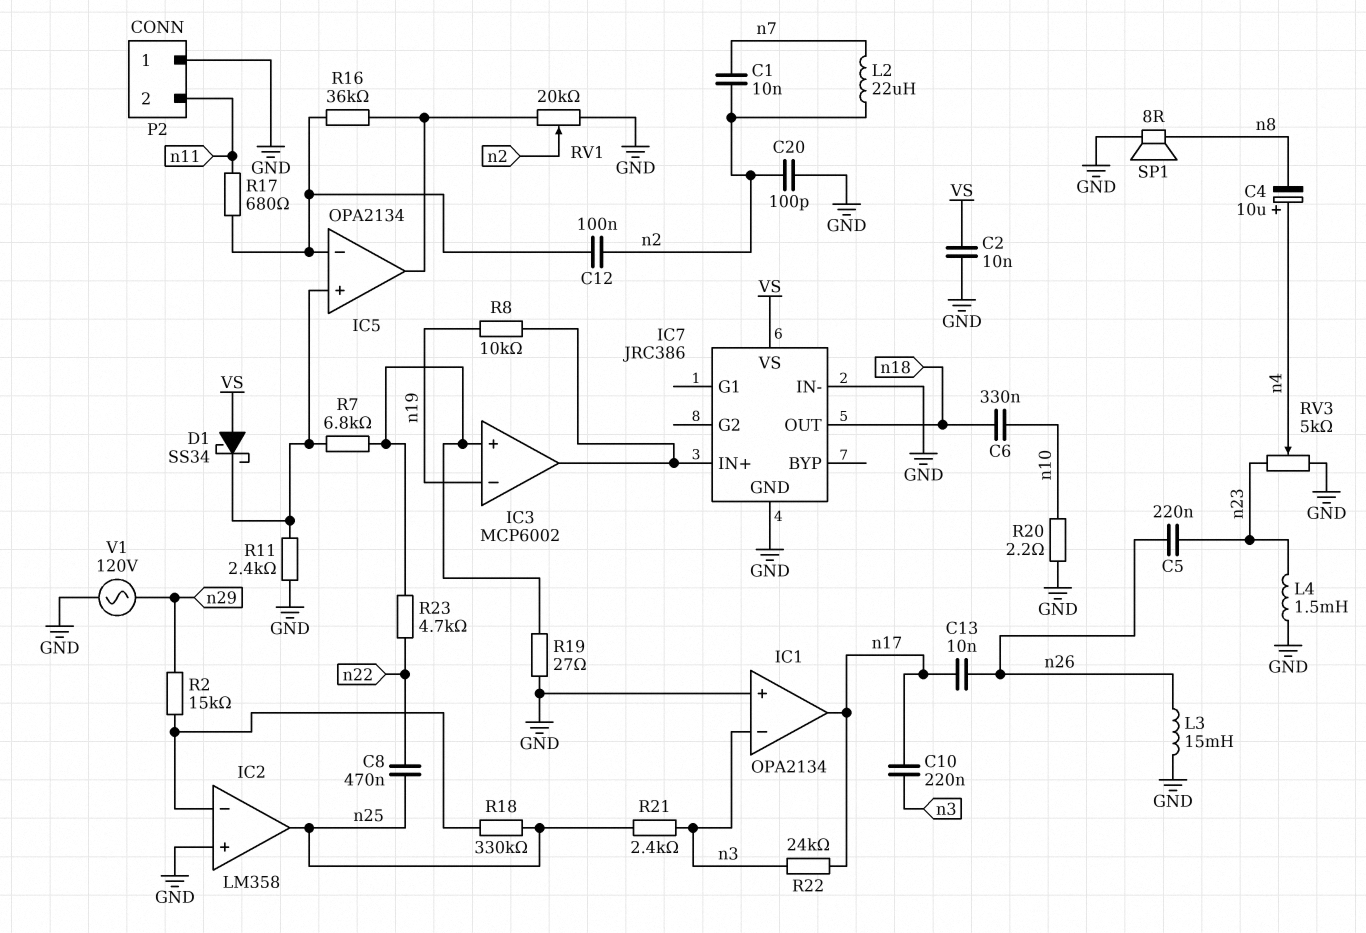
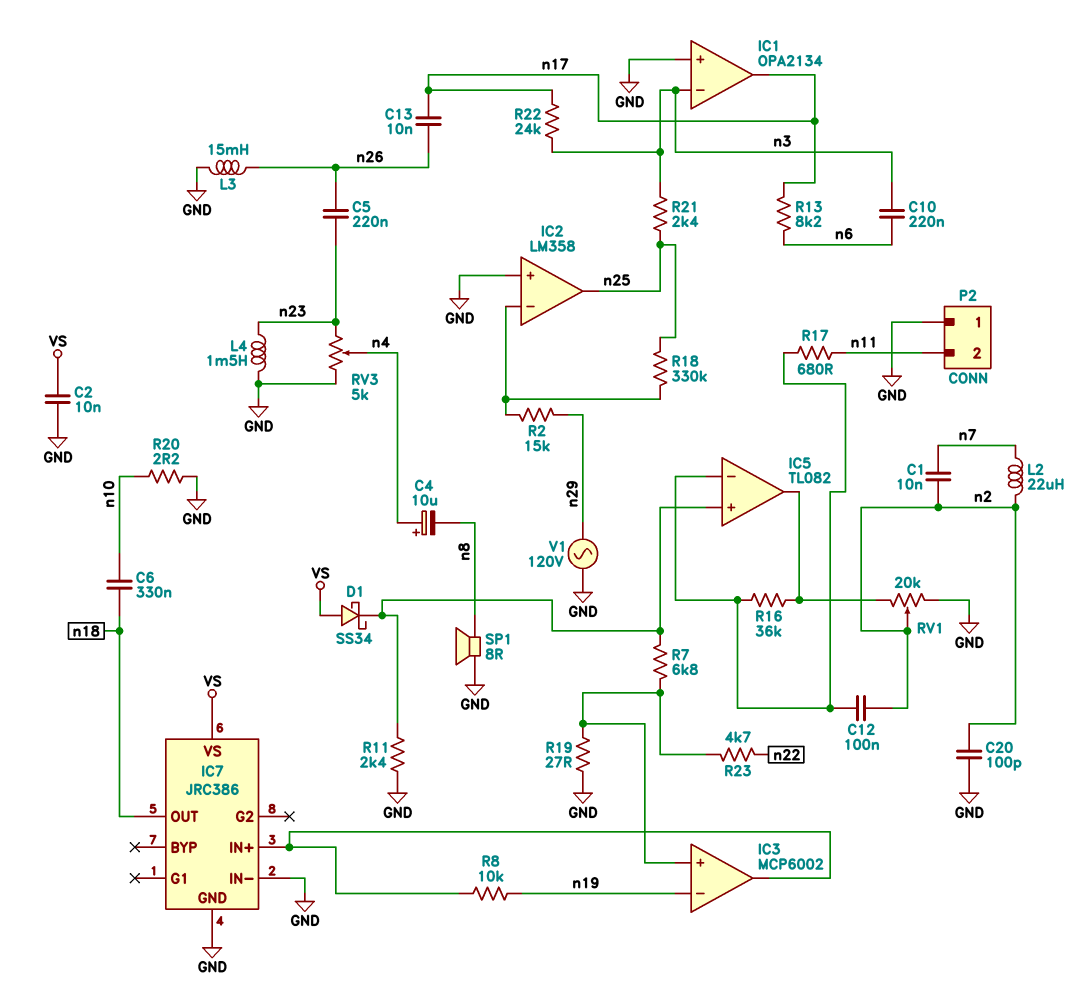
C8: 470nF (n22, n25) -> none
C10: 220nF (n3, n17) -> 220nF (n3, n6)
IC5: OPA2134 -> TL082
R13: none -> 8.2k (n6, n17)

